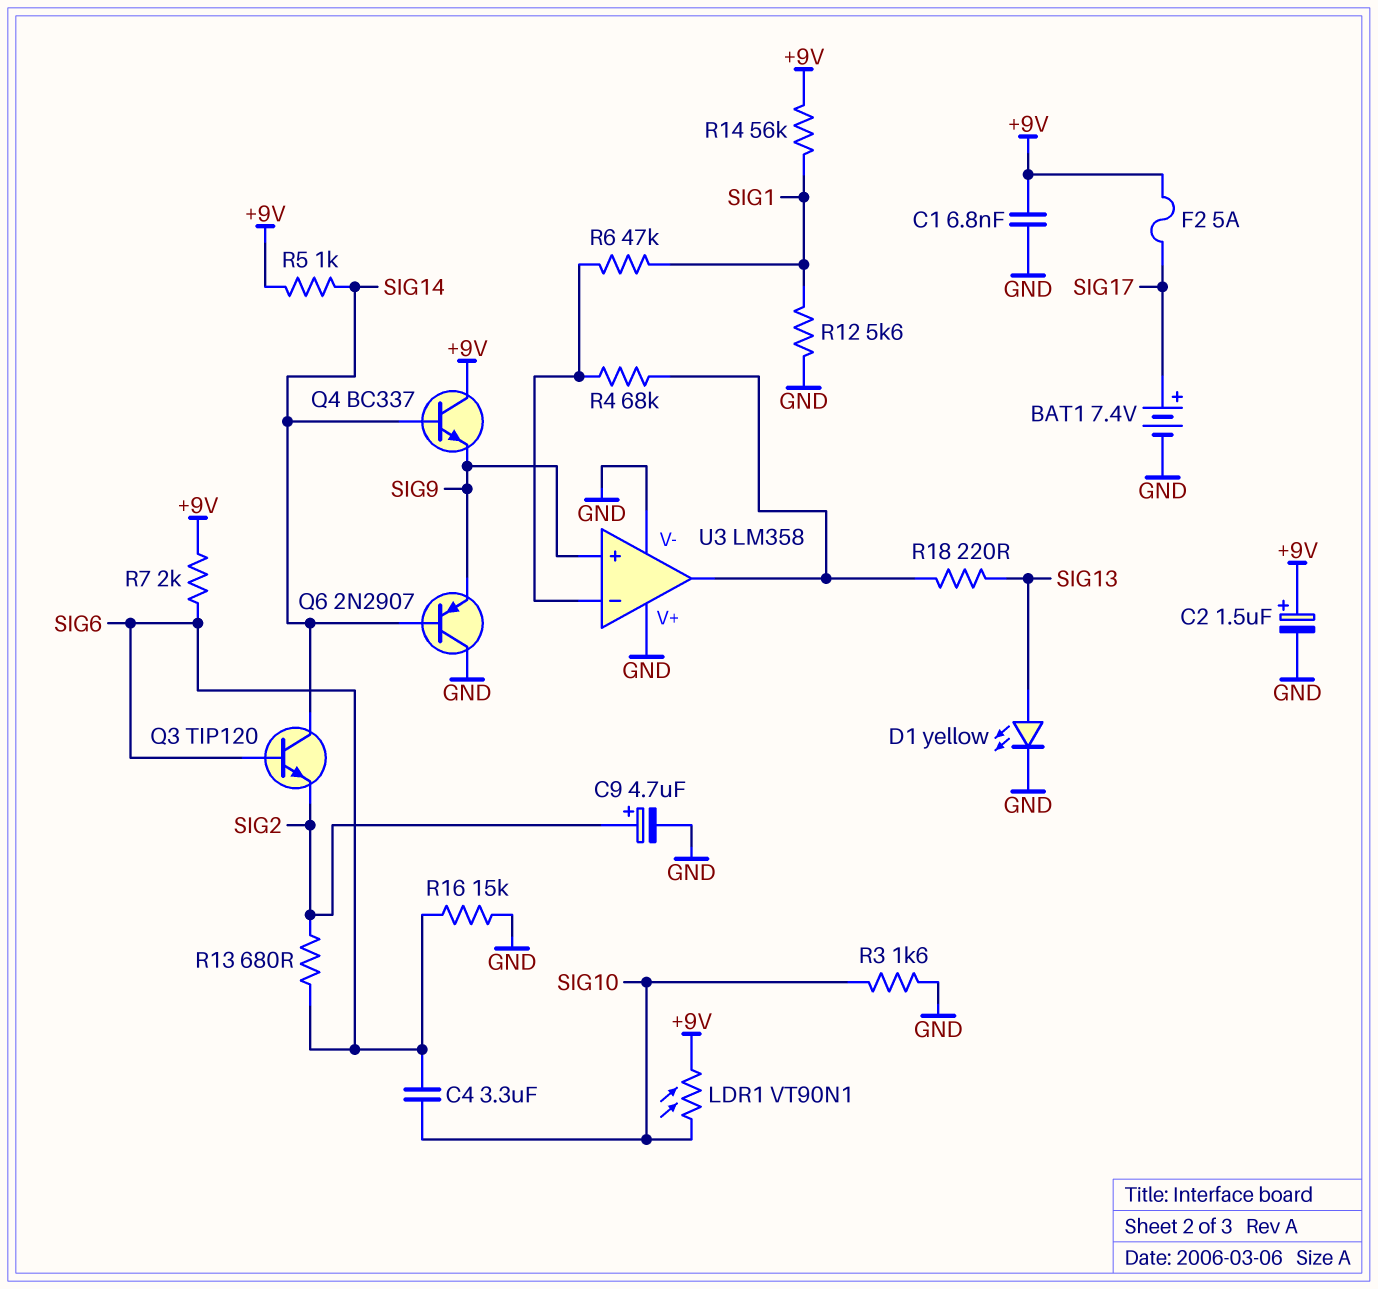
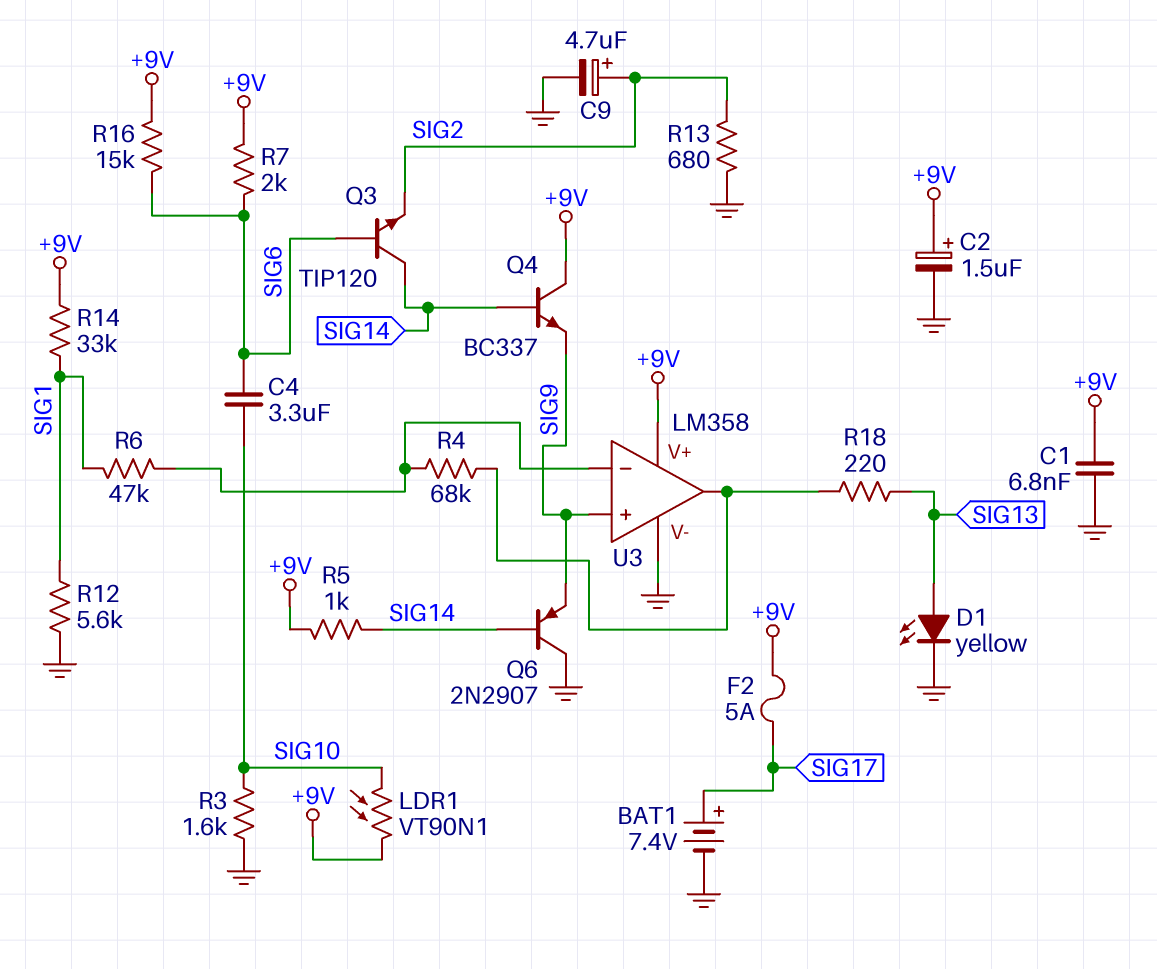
R13: 680 (SIG2, SIG6) -> 680 (GND, SIG2)
R14: 56k (+9V, SIG1) -> 33k (+9V, SIG1)
R16: 15k (GND, SIG6) -> 15k (+9V, SIG6)
U3 pin V+: GND -> +9V

